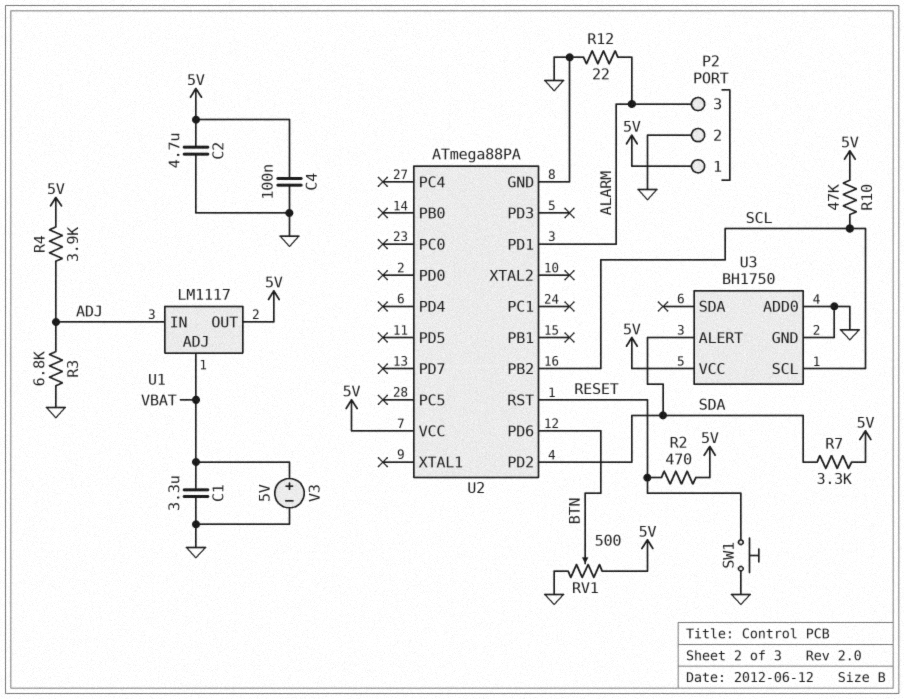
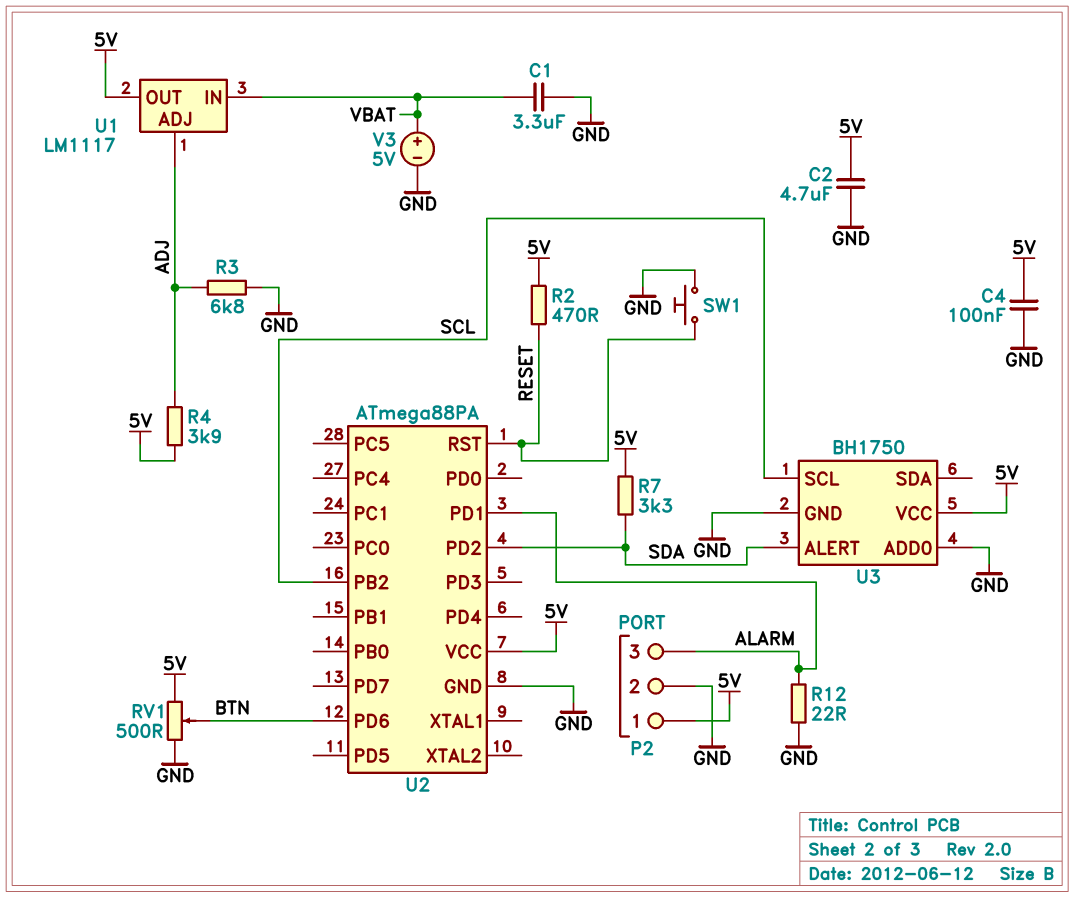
R10: 47k (5V, SCL) -> none
U1 pin ADJ: VBAT -> ADJ
U1 pin IN: ADJ -> VBAT

